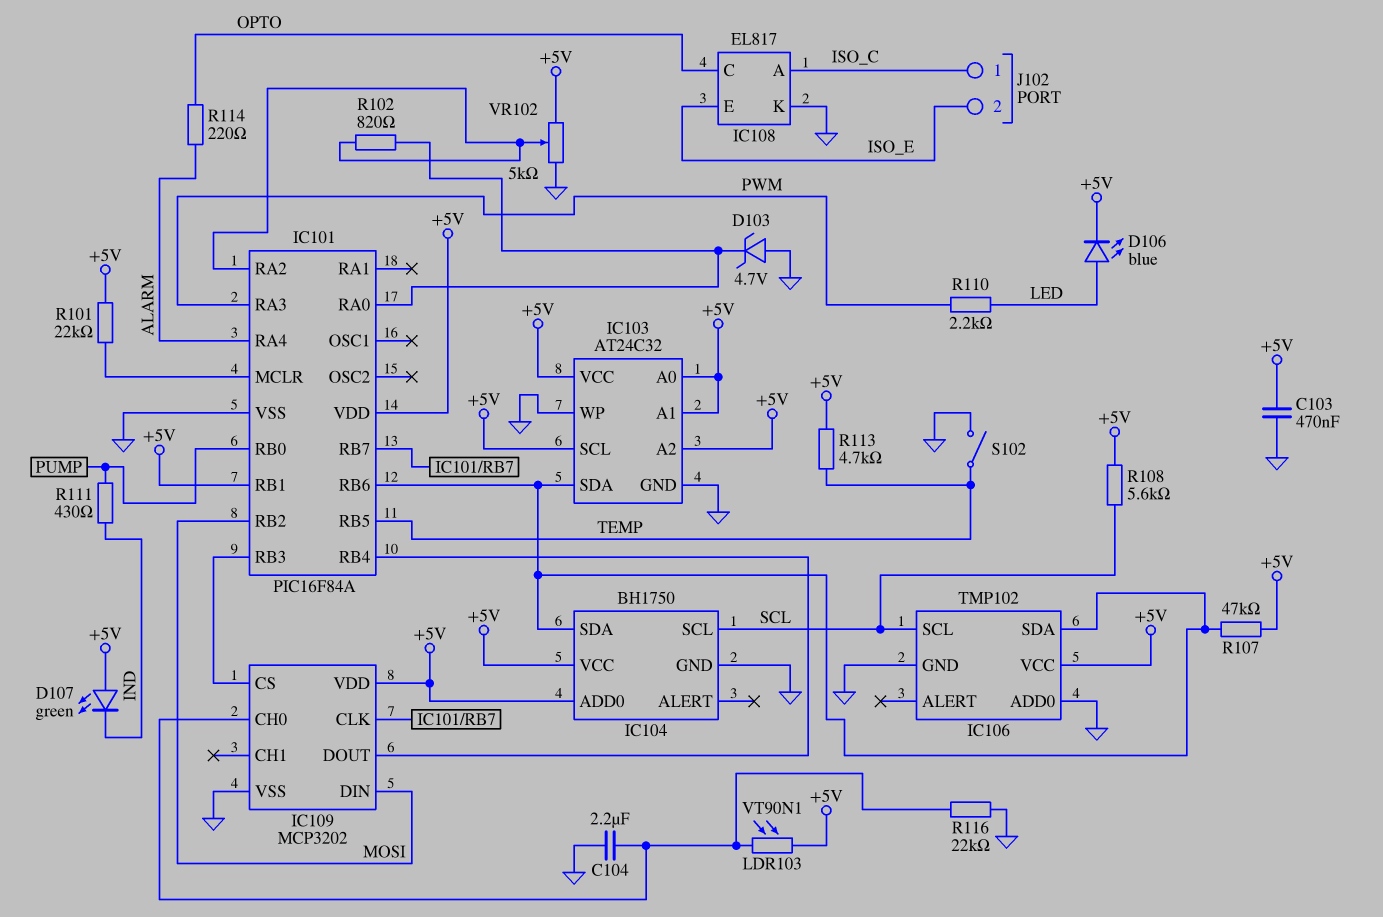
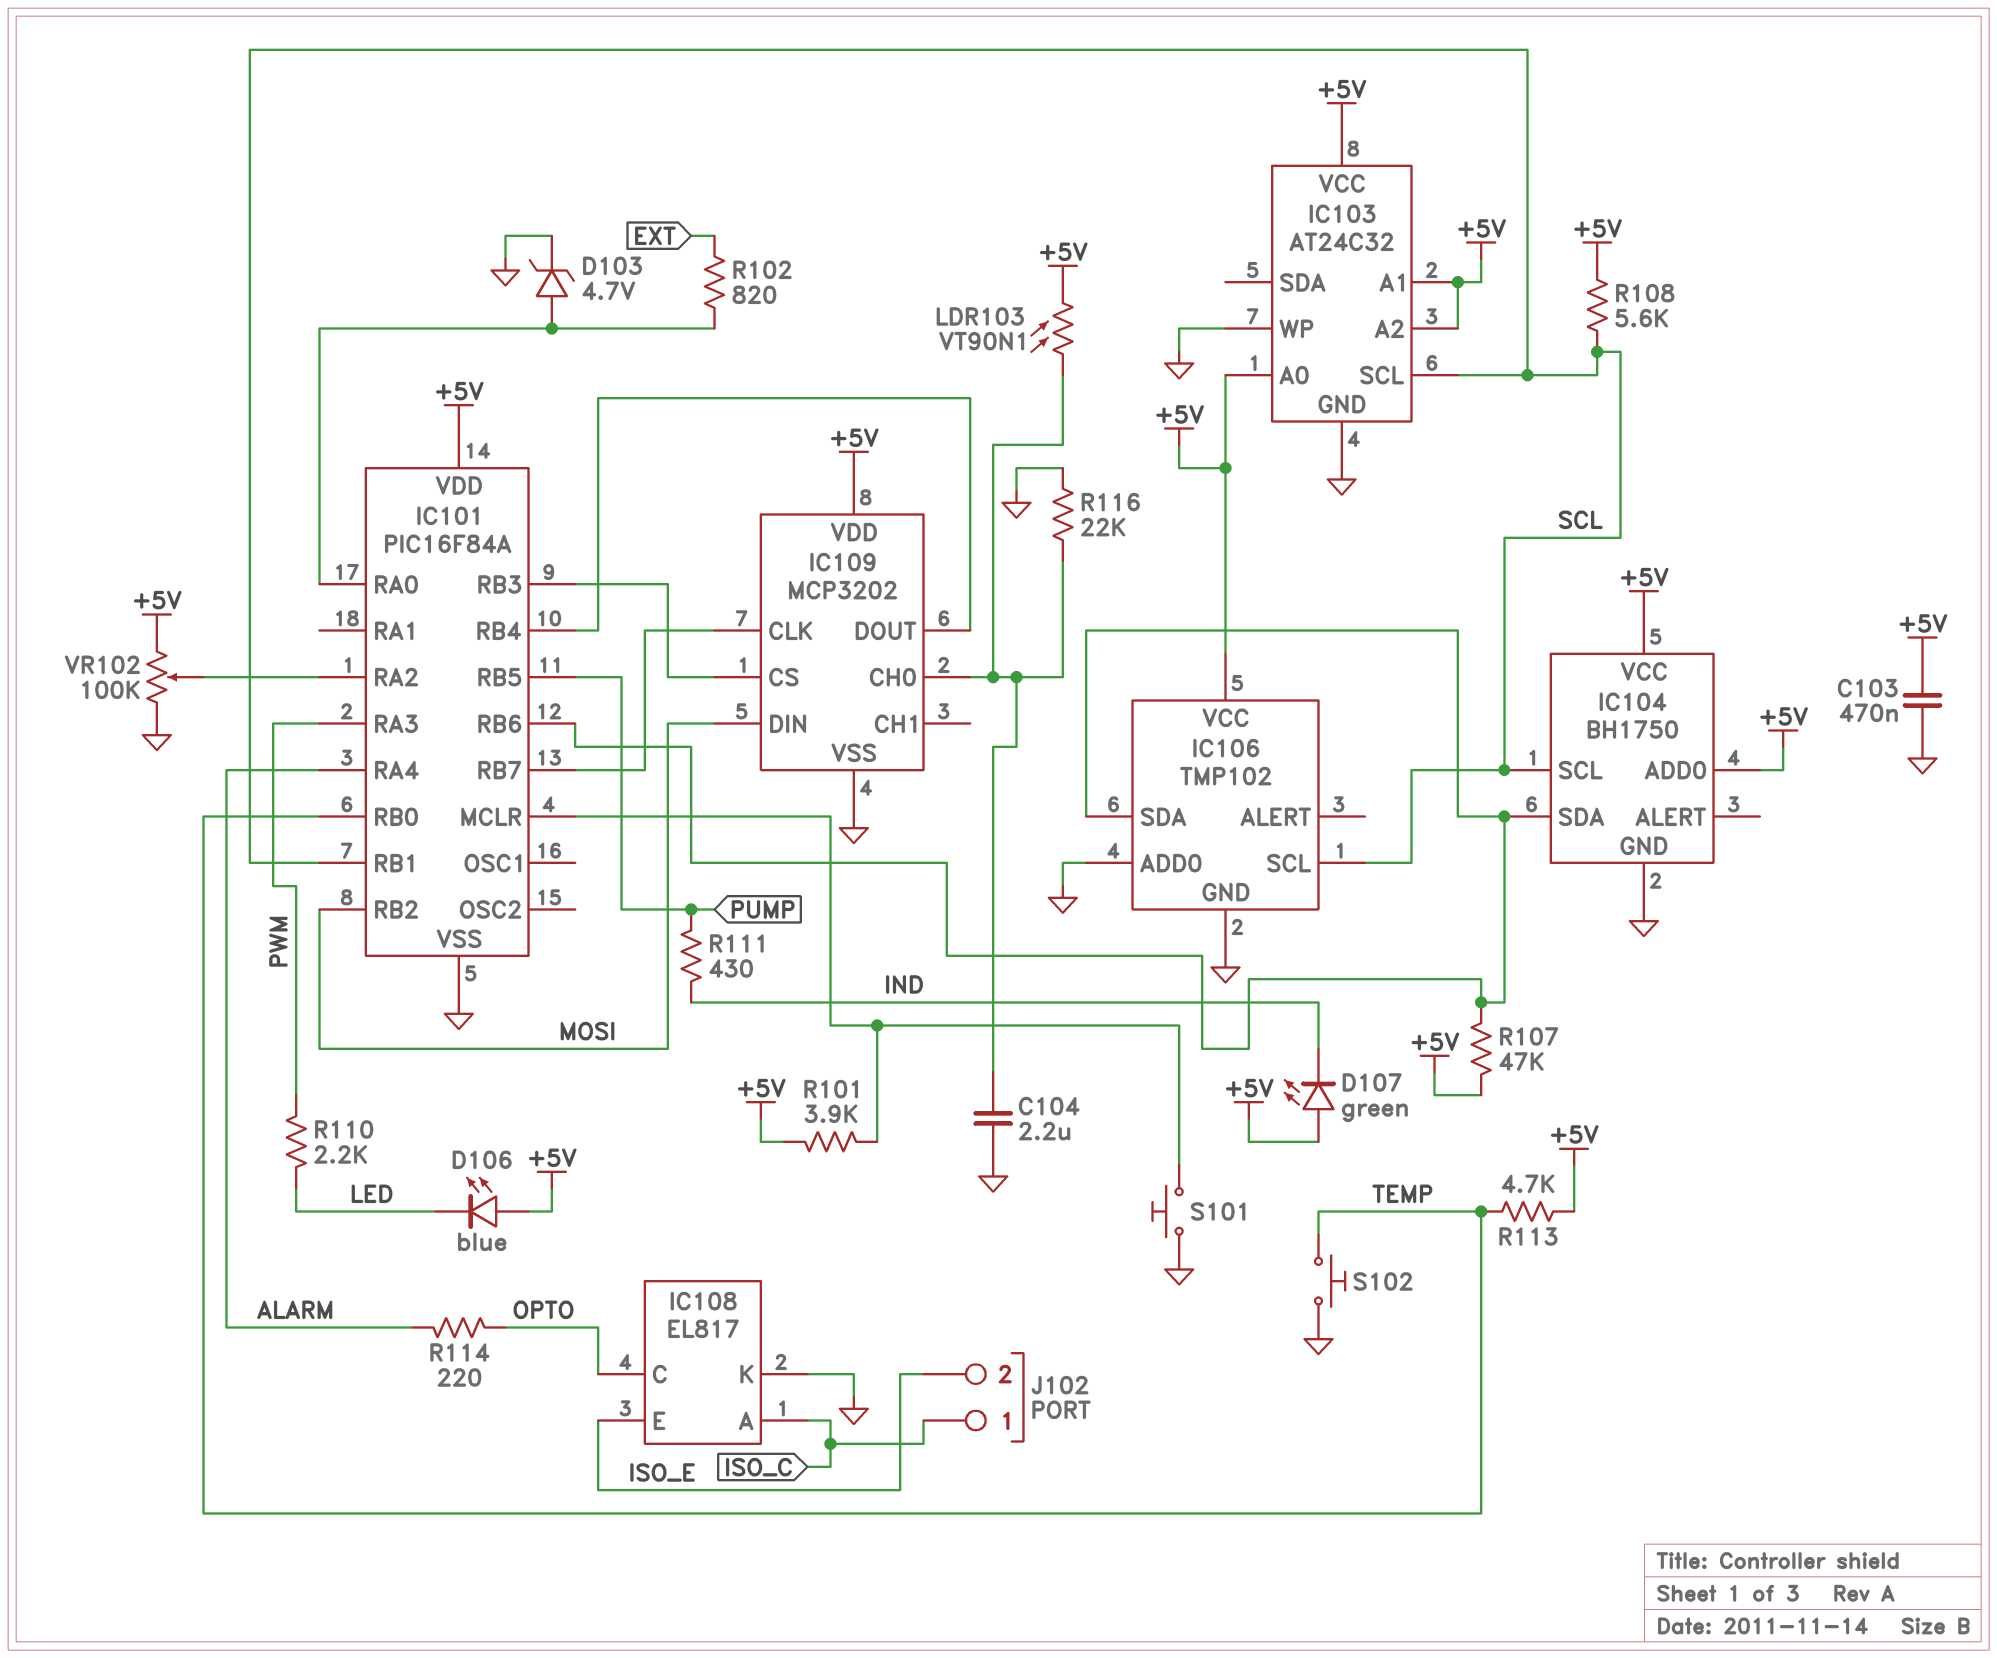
D103: zener 4.7V (A GND, K IC101/RA0) -> zener 4.7V (A IC101/RA0, K GND)
D106: LED blue (A LED, K +5V) -> LED blue (A +5V, K LED)
IC101 pin RB0: PUMP -> TEMP
IC101 pin RB1: +5V -> SCL
IC101 pin RB5: TEMP -> PUMP
IC103 pin SCL: +5V -> SCL
IC103 pin SDA: IC101/RB6 -> none
R101: 22k (+5V, IC101/MCLR) -> 3.9k (+5V, IC101/MCLR)
R102: 820 (IC101/RA0, IC101/RA2) -> 820 (EXT, IC101/RA0)
S101: none -> button (GND, IC101/MCLR)
S102: switch (GND, TEMP) -> button (GND, TEMP)
VR102: 5k (+5V, GND, wiper IC101/RA2) -> 100k (+5V, GND, wiper IC101/RA2)

